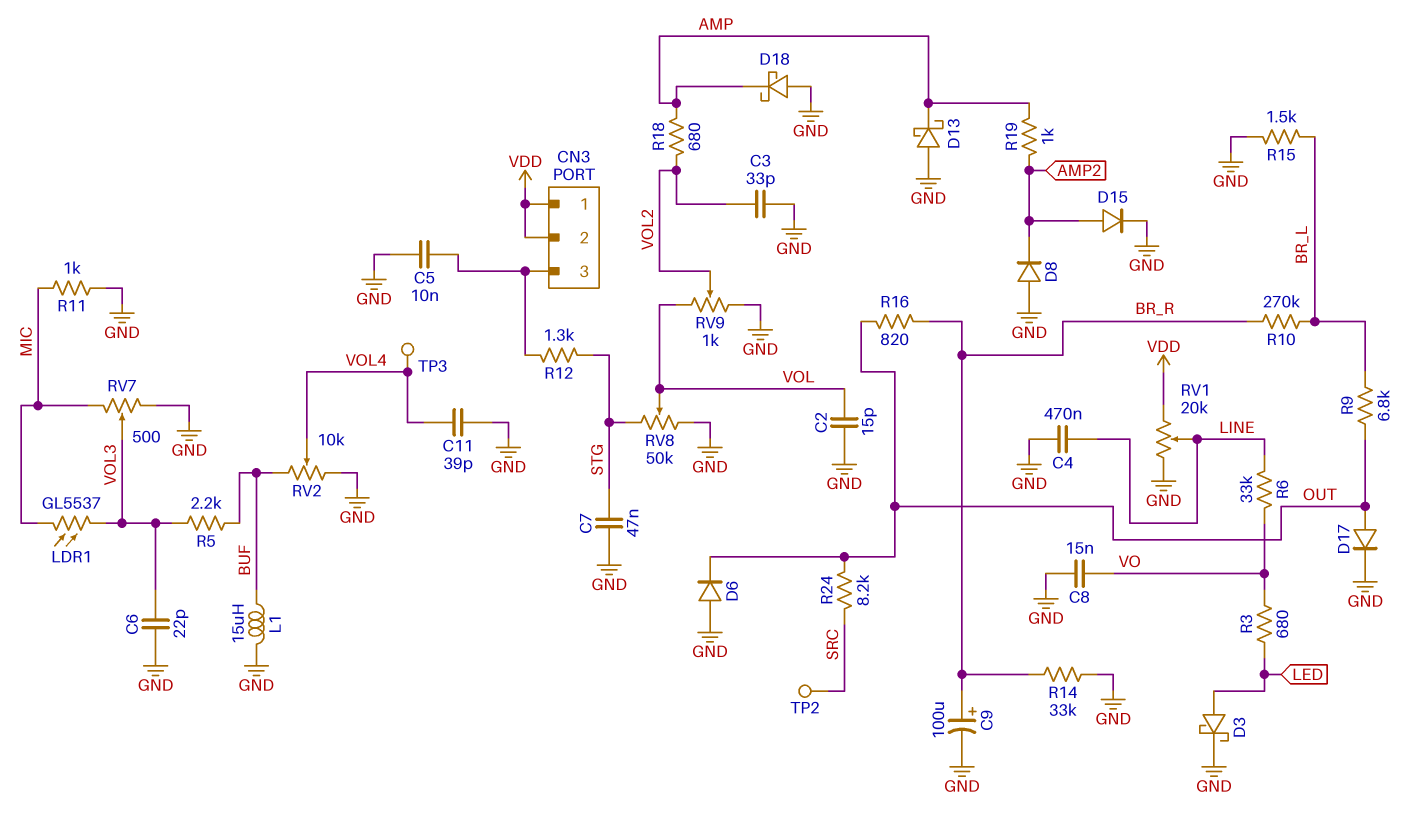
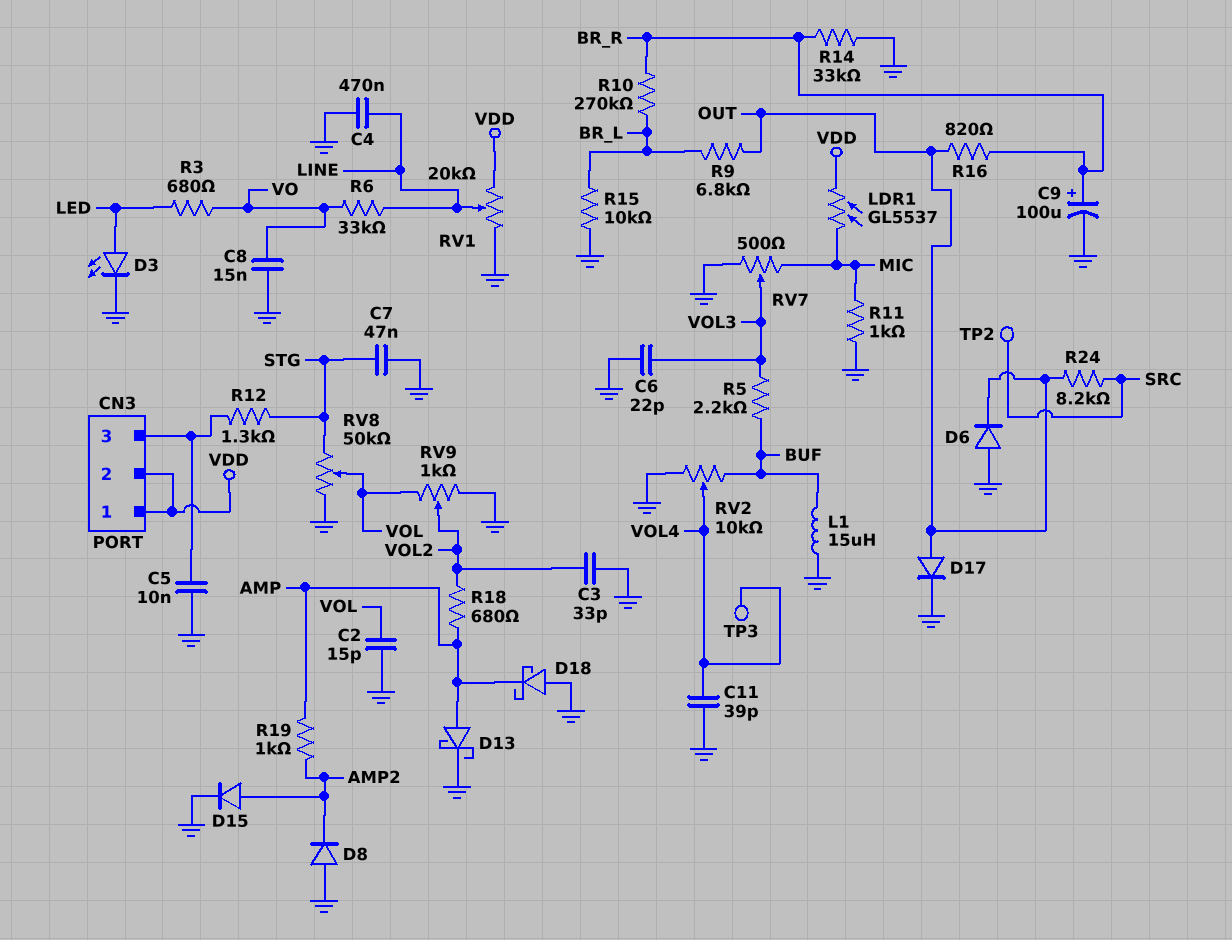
D3: schottky (A LED, K GND) -> LED (A LED, K GND)
D13: schottky (A GND, K AMP) -> schottky (A AMP, K GND)
LDR1: GL5537 (MIC, VOL3) -> GL5537 (MIC, VDD)
R15: 1.5k (BR_L, GND) -> 10k (BR_L, GND)

